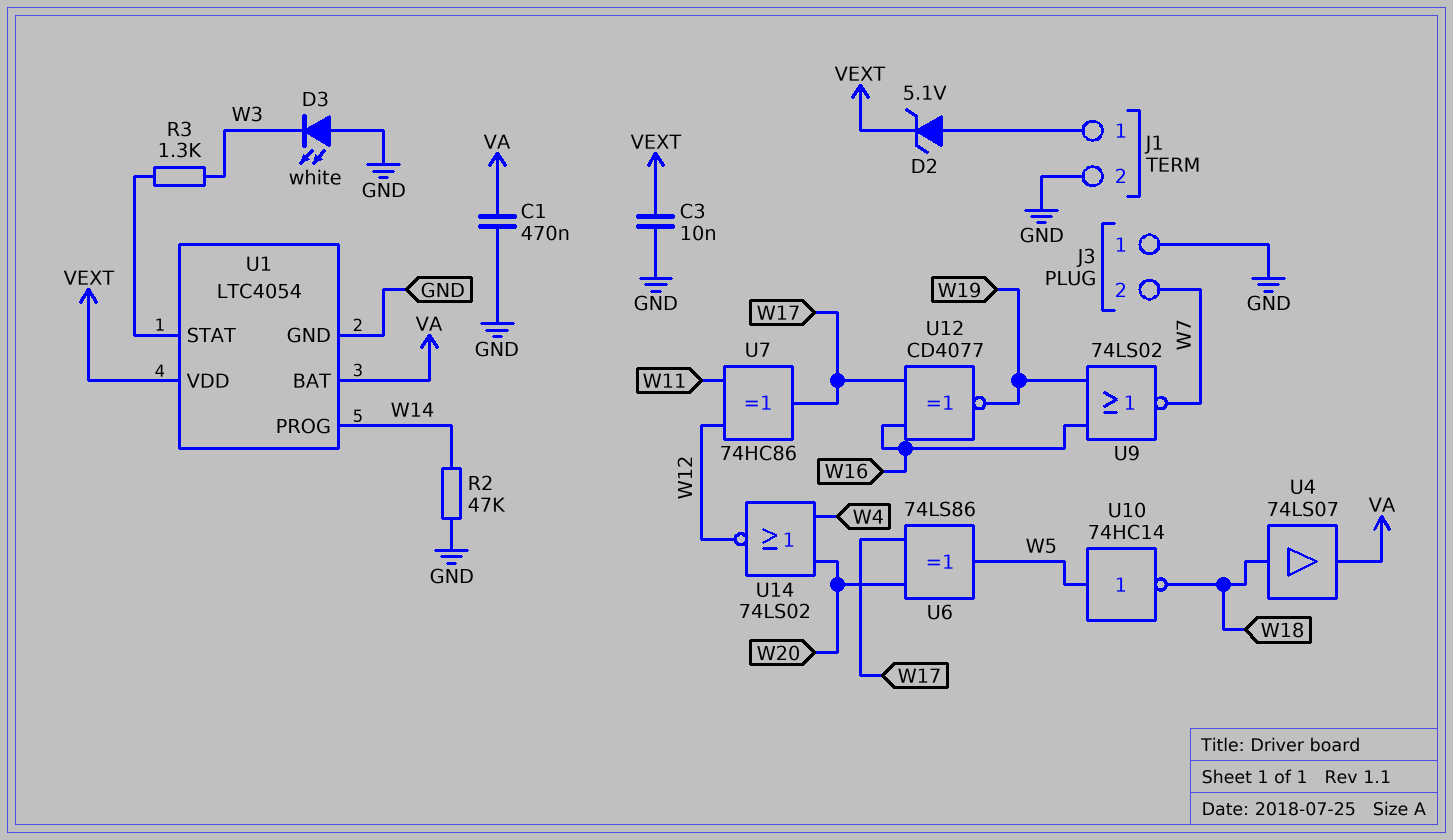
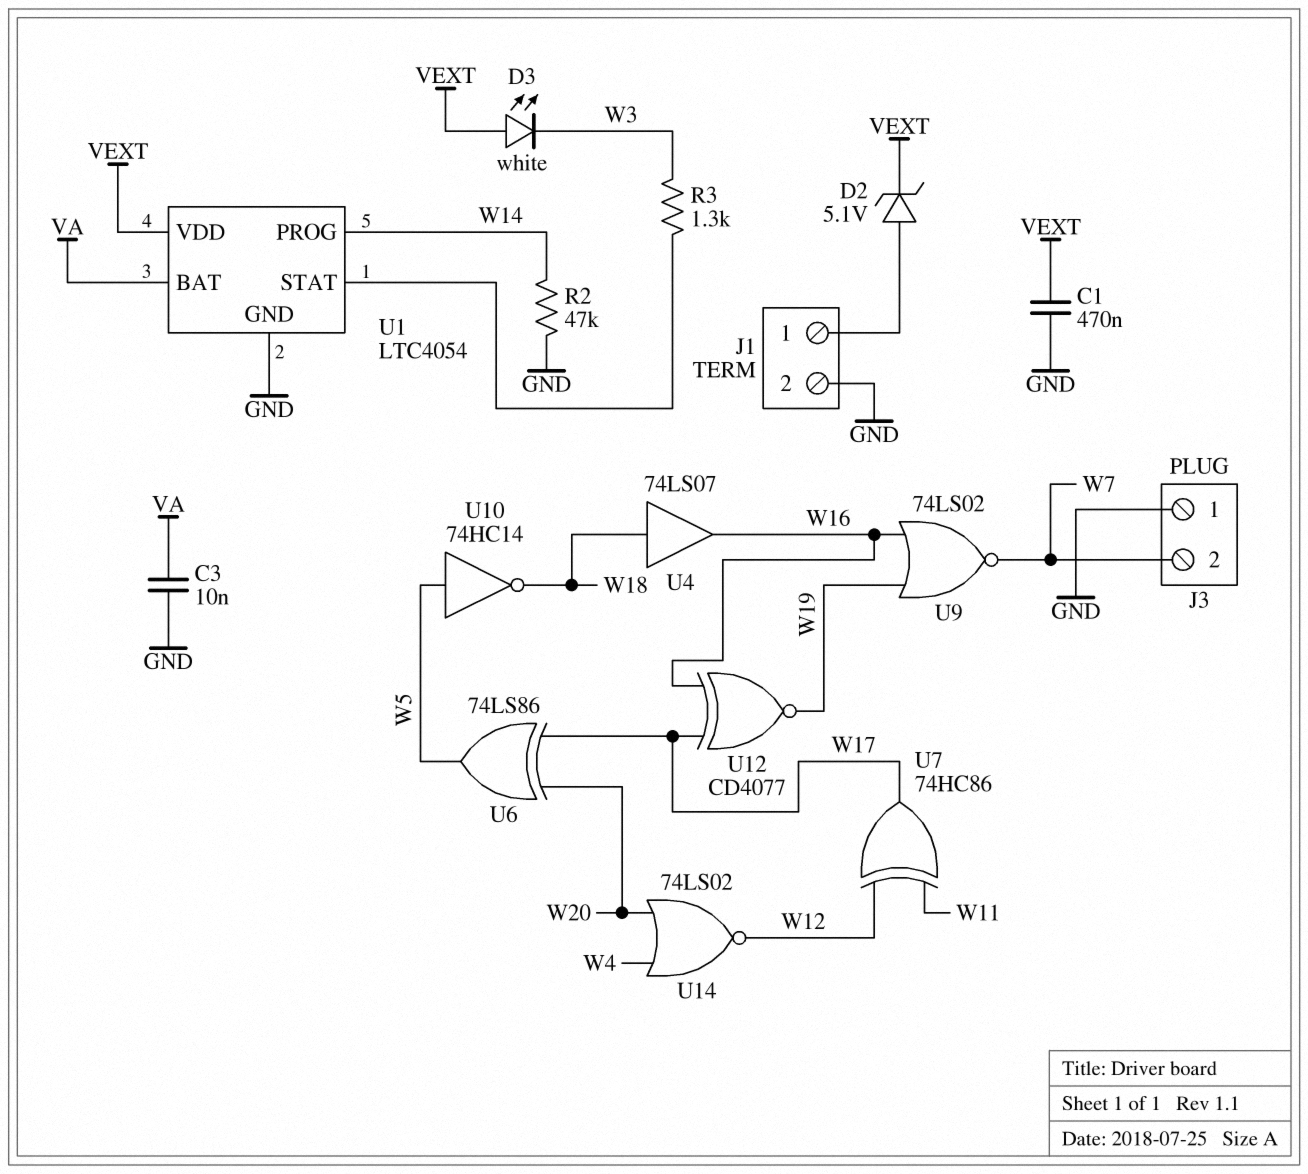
C1: 470nF (GND, VA) -> 470nF (GND, VEXT)
C3: 10nF (GND, VEXT) -> 10nF (GND, VA)
D3: LED white (A GND, K W3) -> LED white (A VEXT, K W3)
U4: buffer 74LS07 (in W18, out VA) -> buffer 74LS07 (in W18, out W16)

